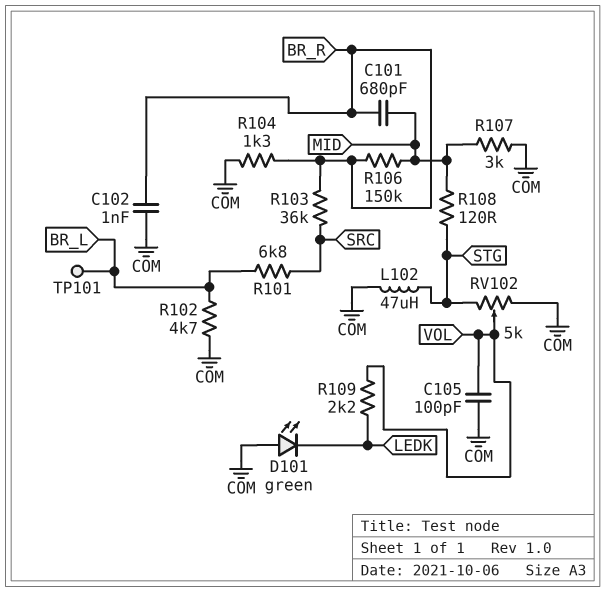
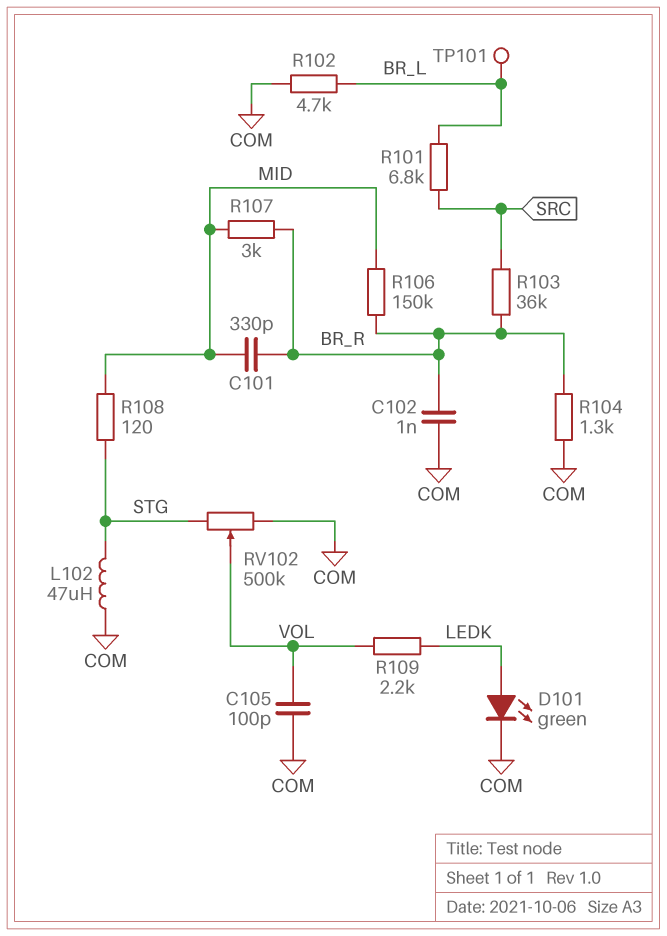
C101: 680pF (BR_R, MID) -> 330pF (BR_R, MID)
D101: LED green (A COM, K LEDK) -> LED green (A LEDK, K COM)
R107: 3k (COM, MID) -> 3k (BR_R, MID)
RV102: 5k (COM, STG, wiper VOL) -> 500k (COM, STG, wiper VOL)

